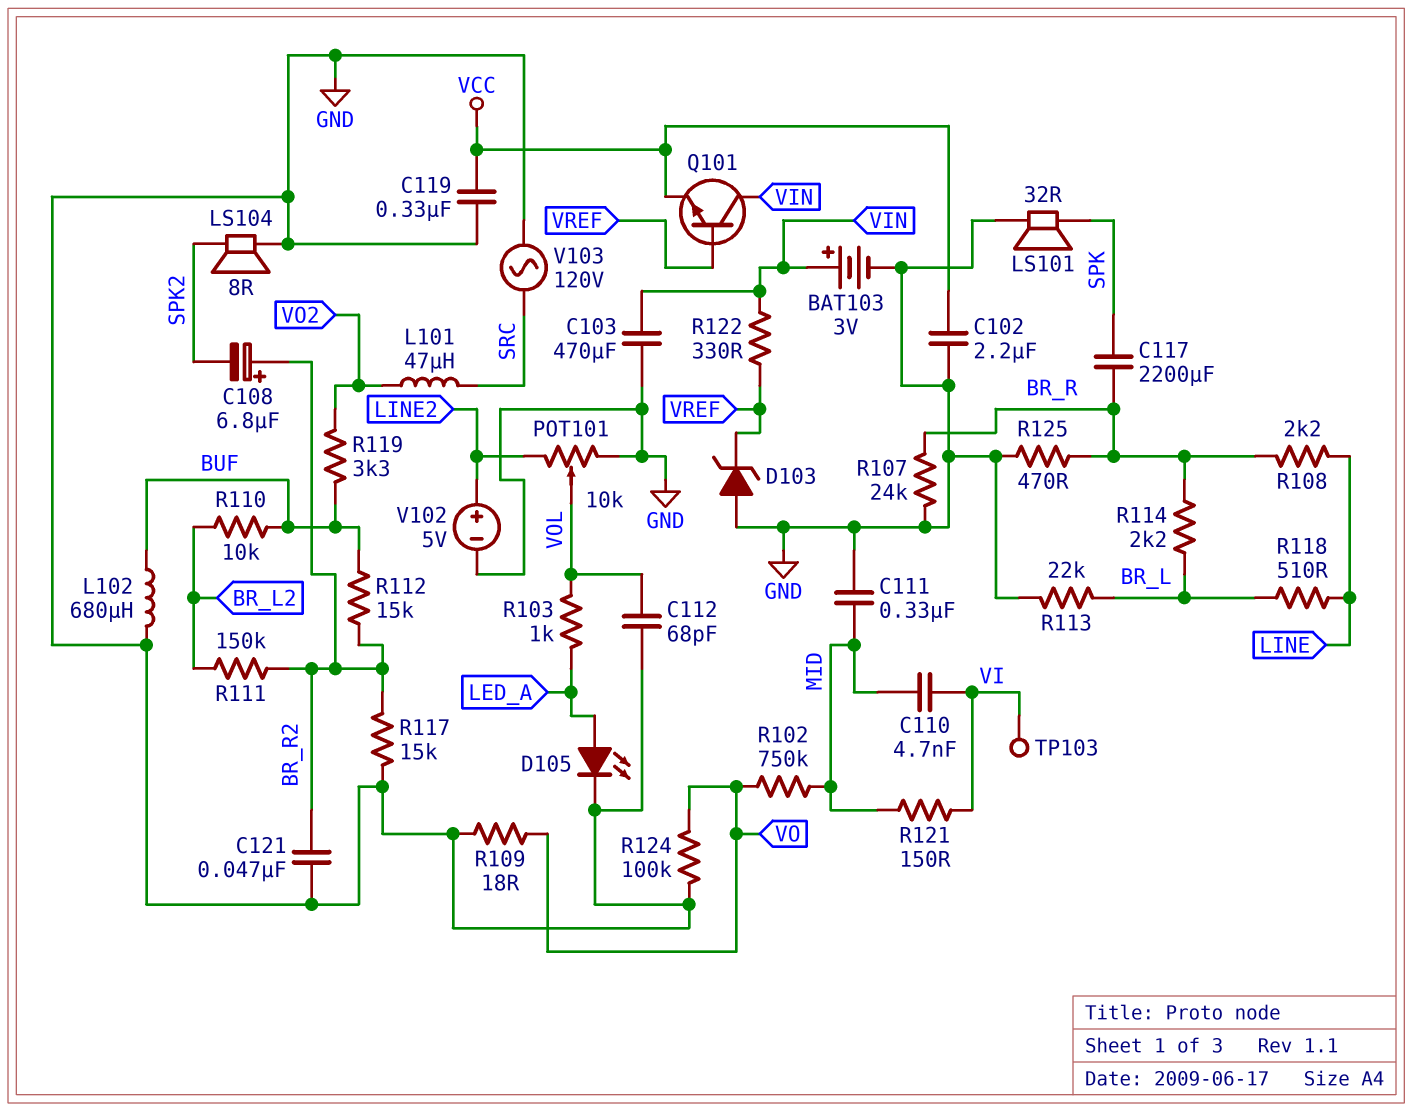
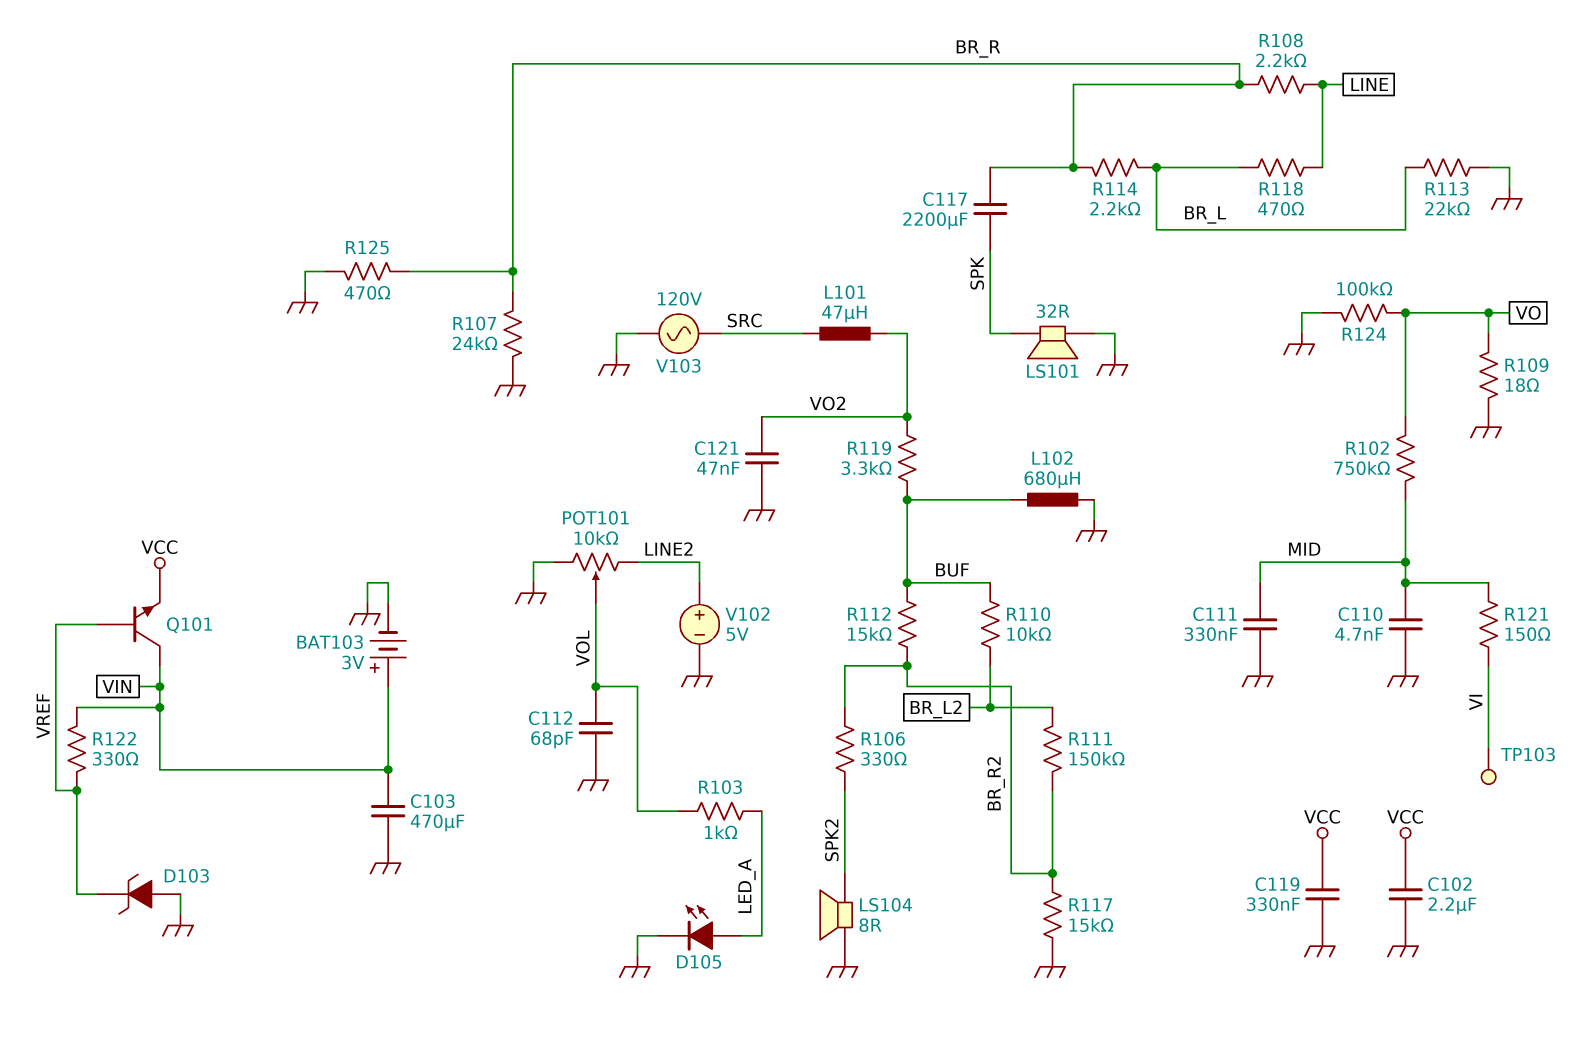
C108: 6.8uF (plus BR_R2, minus SPK2) -> none
C110: 4.7nF (MID, VI) -> 4.7nF (GND, MID)
C121: 47nF (BR_R2, GND) -> 47nF (GND, VO2)
R106: none -> 330 (BR_R2, SPK2)
R118: 510 (BR_L, LINE) -> 470 (BR_L, LINE)

